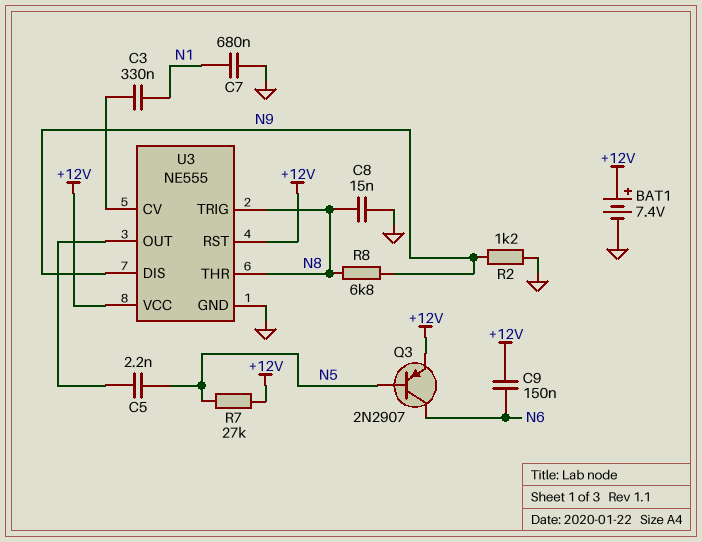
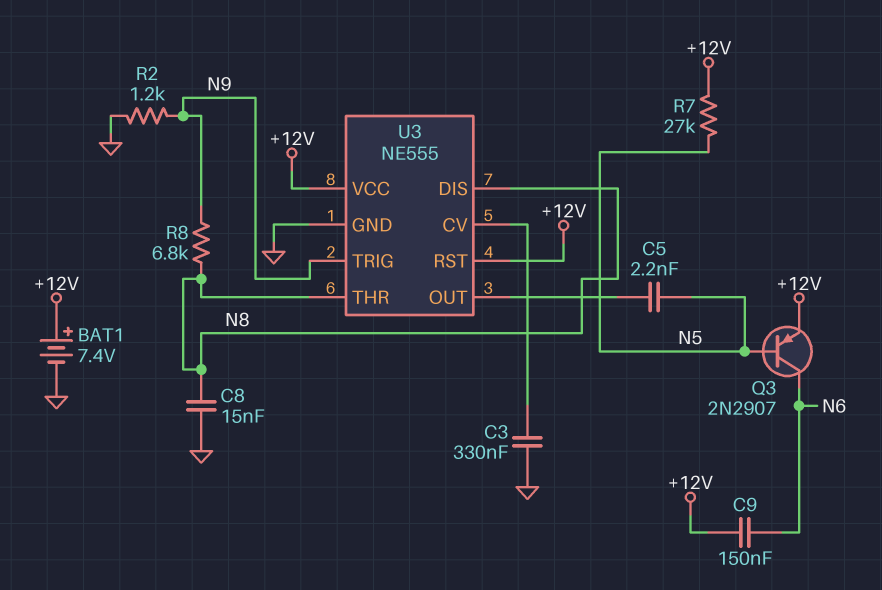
C3: 330nF (N1, U3/CV) -> 330nF (GND, U3/CV)
C7: 680nF (GND, N1) -> none
U3 pin DIS: N9 -> N8
U3 pin TRIG: N8 -> N9

